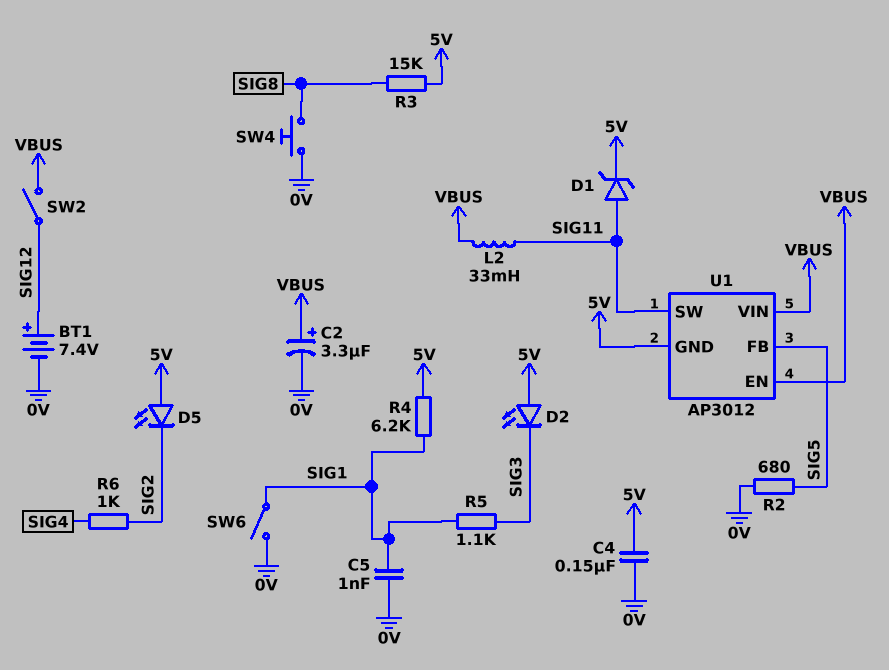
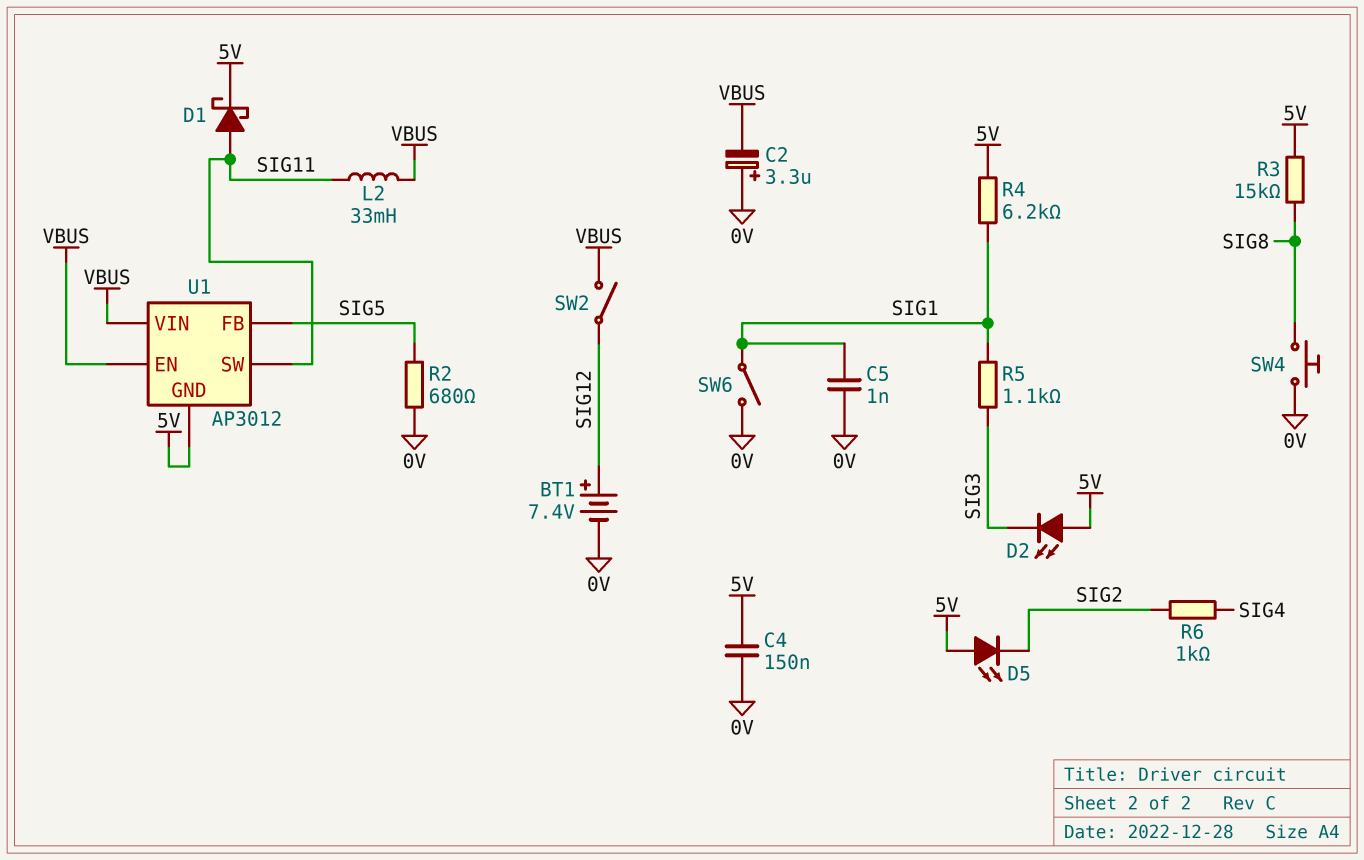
C2: 3.3uF (plus VBUS, minus 0V) -> 3.3uF (plus 0V, minus VBUS)
D1: zener (A SIG11, K 5V) -> schottky (A SIG11, K 5V)

